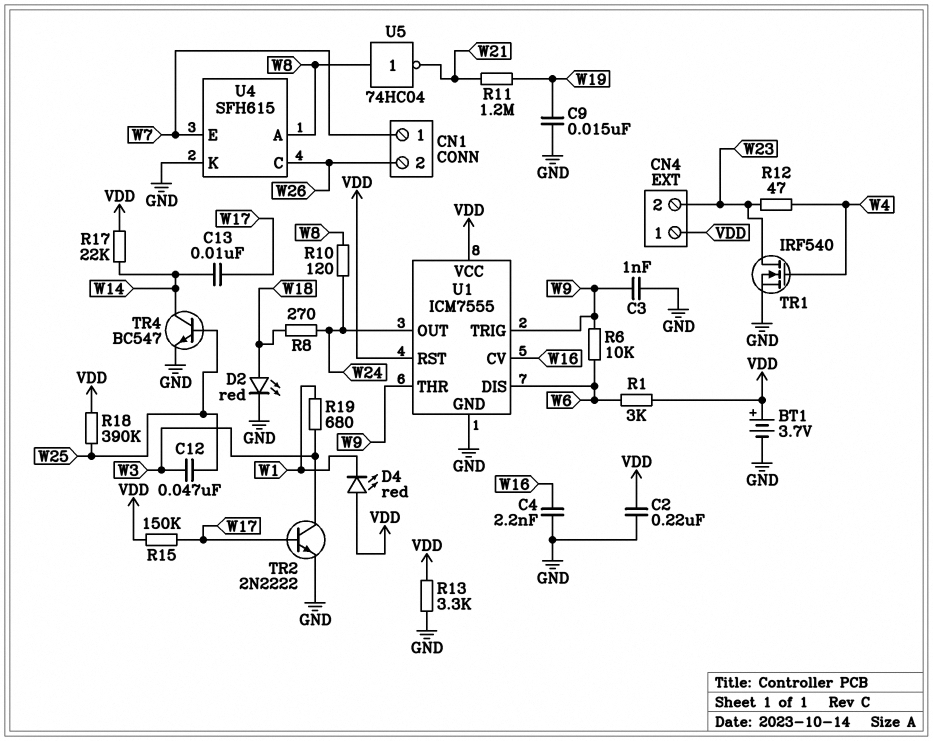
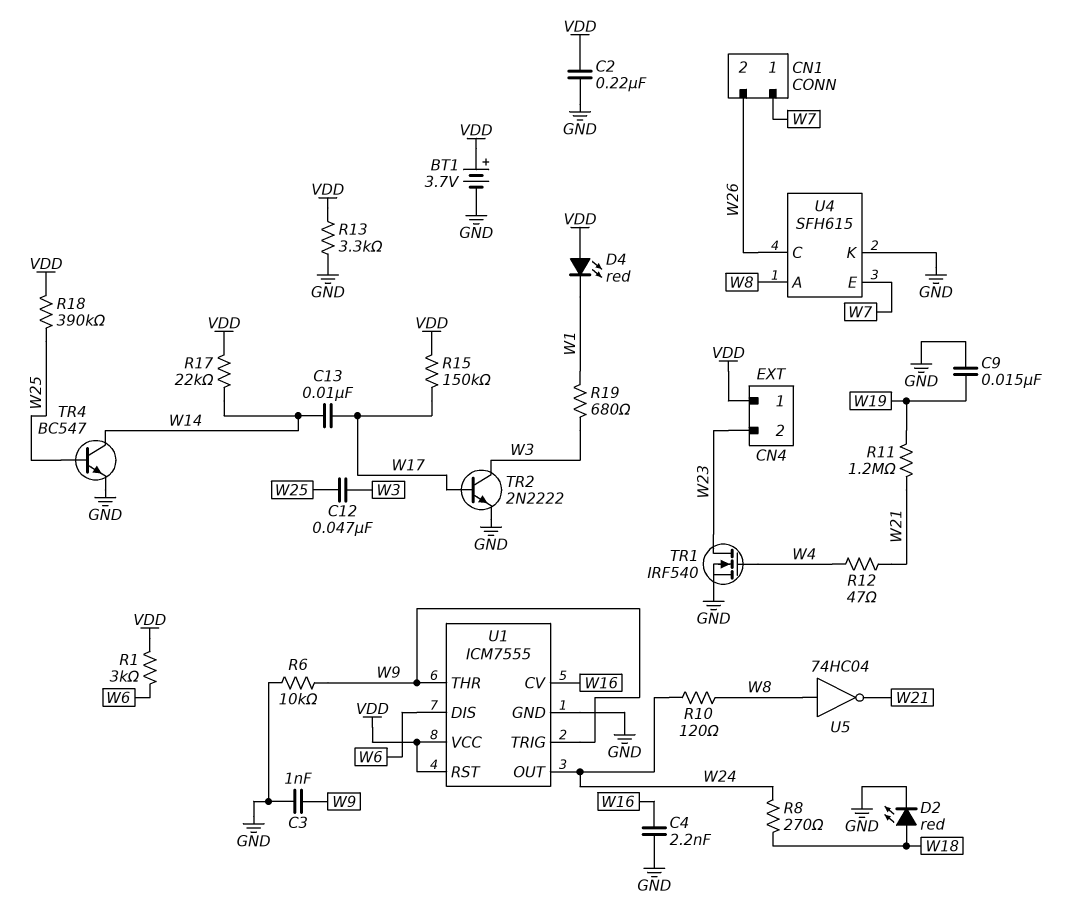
R6: 10k (W6, W9) -> 10k (GND, W9)
R12: 47 (W4, W23) -> 47 (W4, W21)

